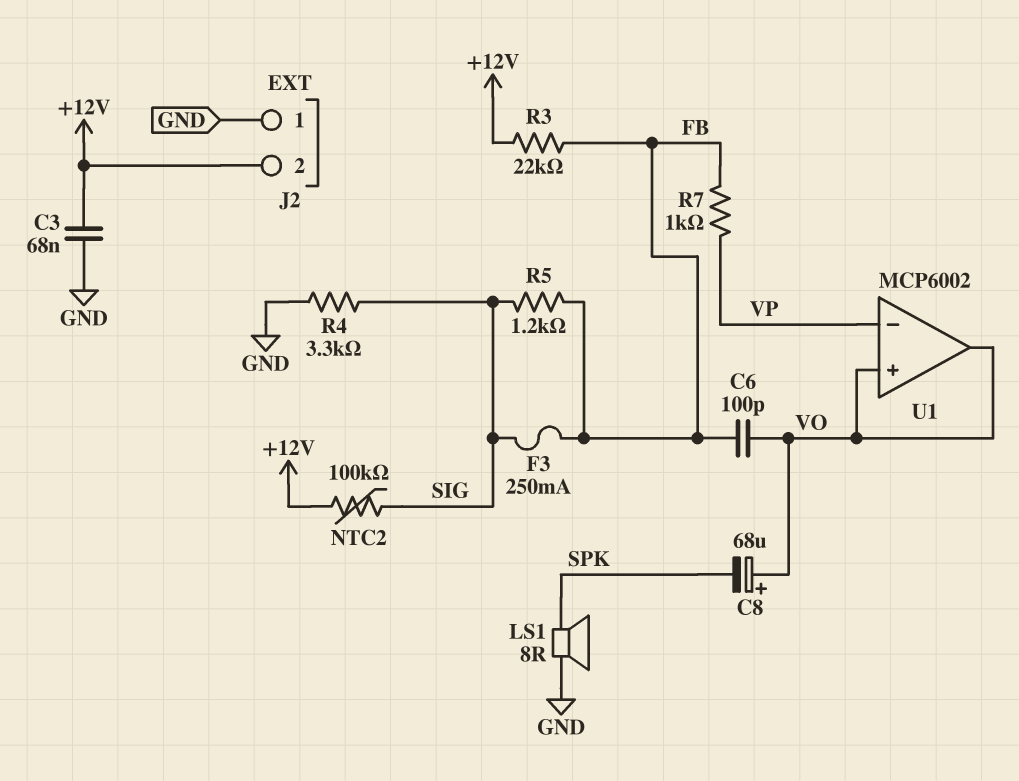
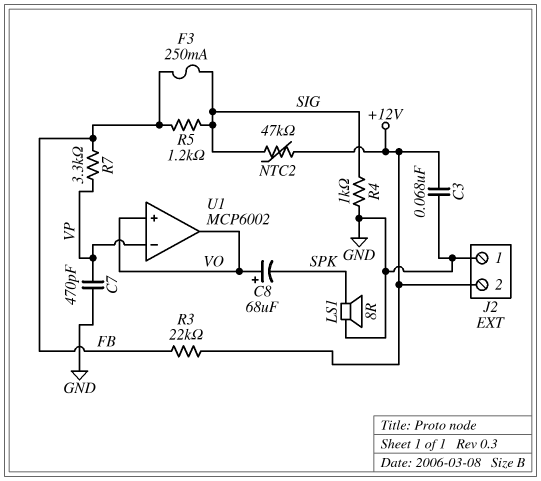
C6: 100pF (FB, VO) -> none
C7: none -> 470pF (GND, VP)
NTC2: 100k (+12V, SIG) -> 47k (+12V, SIG)
R4: 3.3k (GND, SIG) -> 1k (GND, SIG)
R7: 1k (FB, VP) -> 3.3k (FB, VP)

